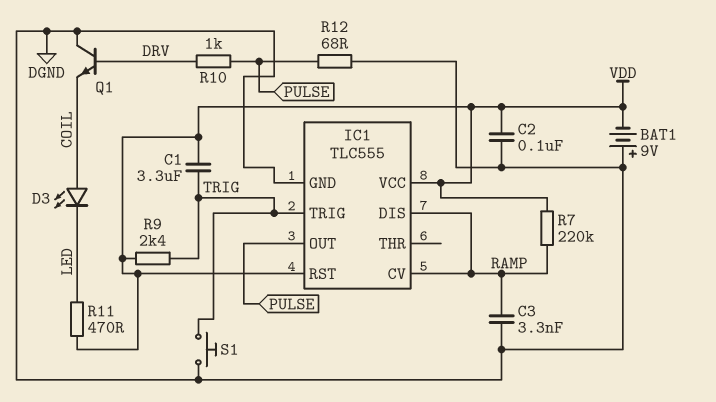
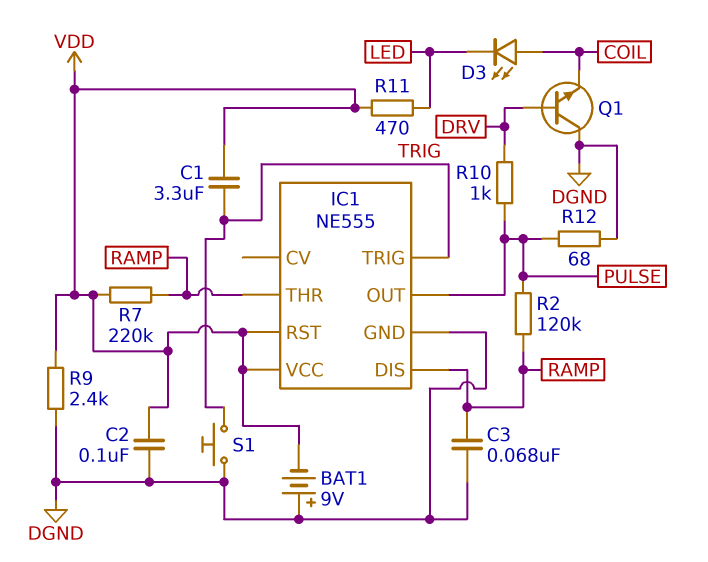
C3: 3.3nF (DGND, RAMP) -> 68nF (DGND, RAMP)
IC1: TLC555 -> NE555
IC1 pin CV: RAMP -> none
IC1 pin THR: none -> RAMP
R2: none -> 120k (PULSE, RAMP)
R9: 2.4k (TRIG, VDD) -> 2.4k (DGND, VDD)

